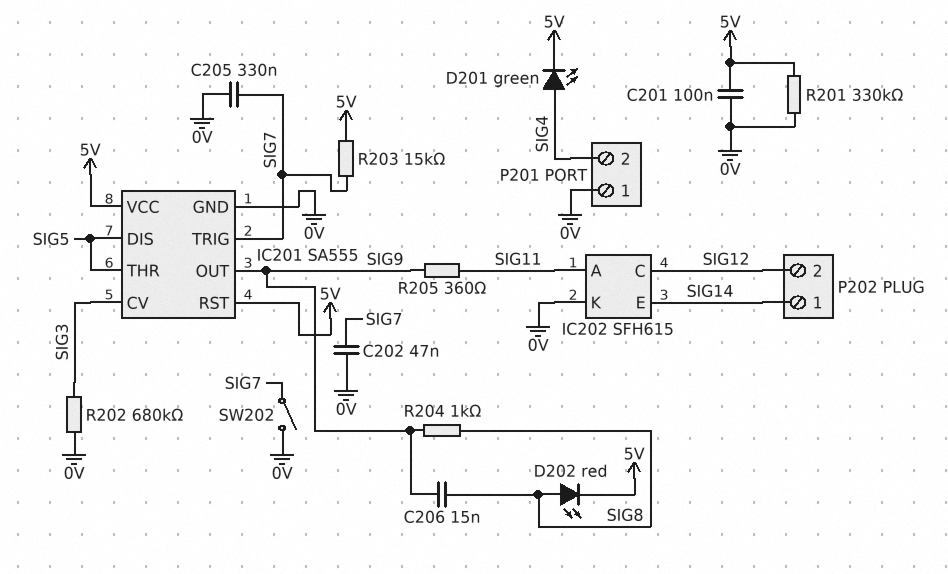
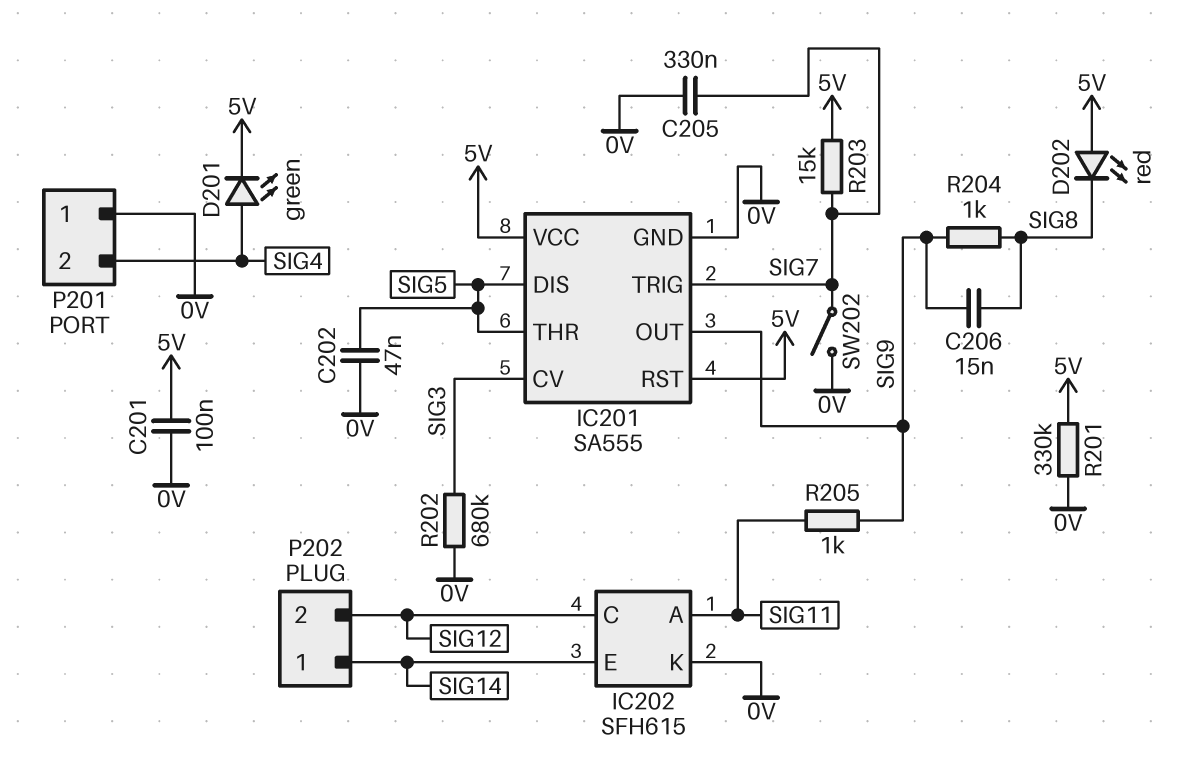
C202: 47nF (0V, SIG7) -> 47nF (0V, SIG5)
D202: LED red (A SIG8, K 5V) -> LED red (A 5V, K SIG8)
R205: 360 (SIG9, SIG11) -> 1k (SIG9, SIG11)

